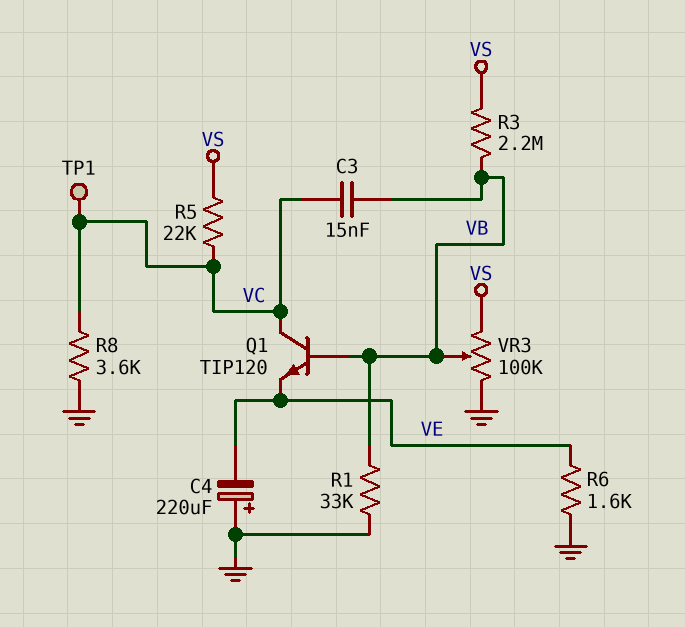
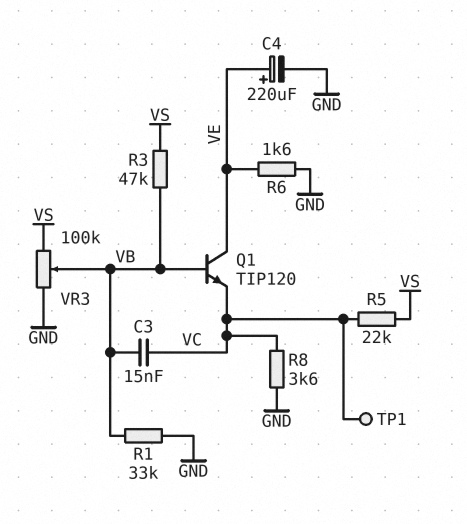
C4: 220uF (plus GND, minus VE) -> 220uF (plus VE, minus GND)
Q1: NPN TIP120 (B VB, C VC, E VE) -> NPN TIP120 (B VB, C VE, E VC)
R3: 2.2M (VB, VS) -> 47k (VB, VS)

